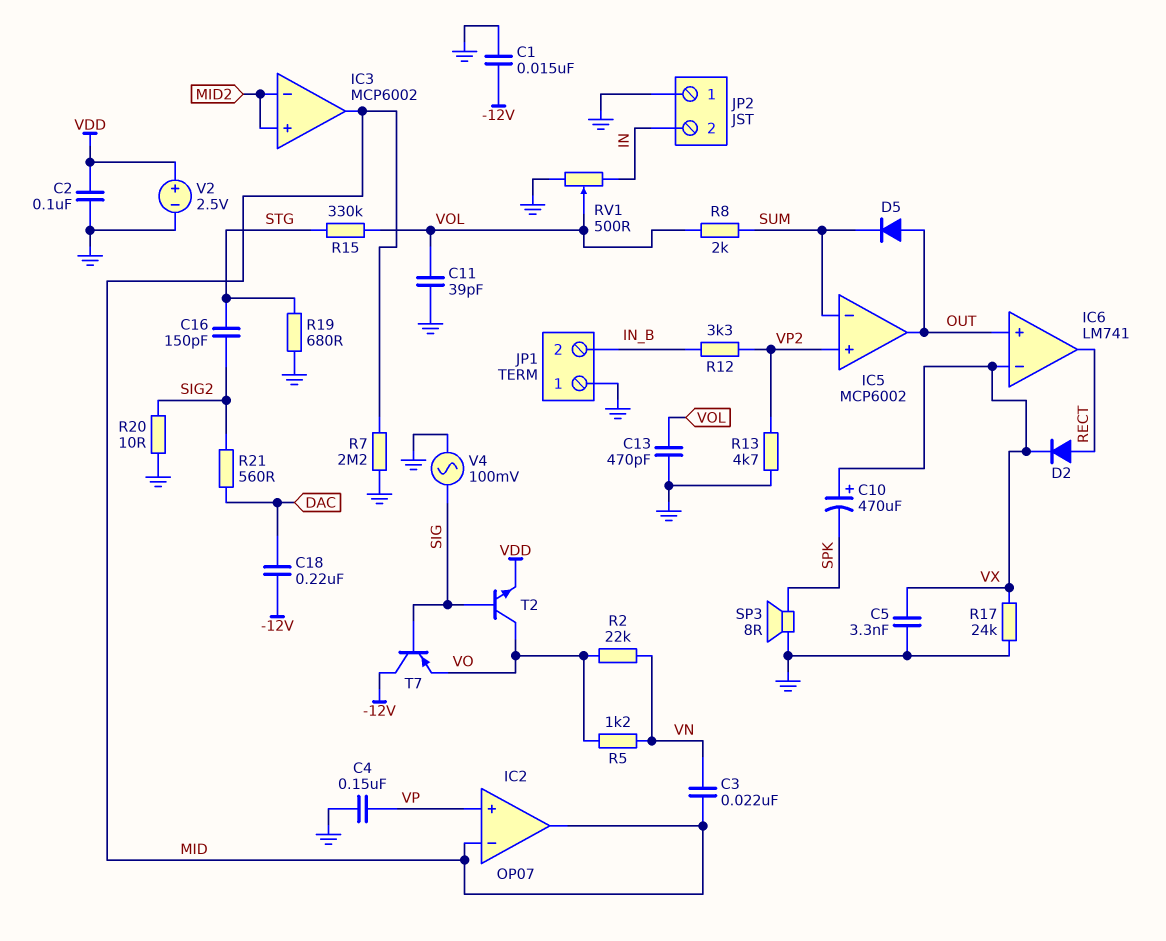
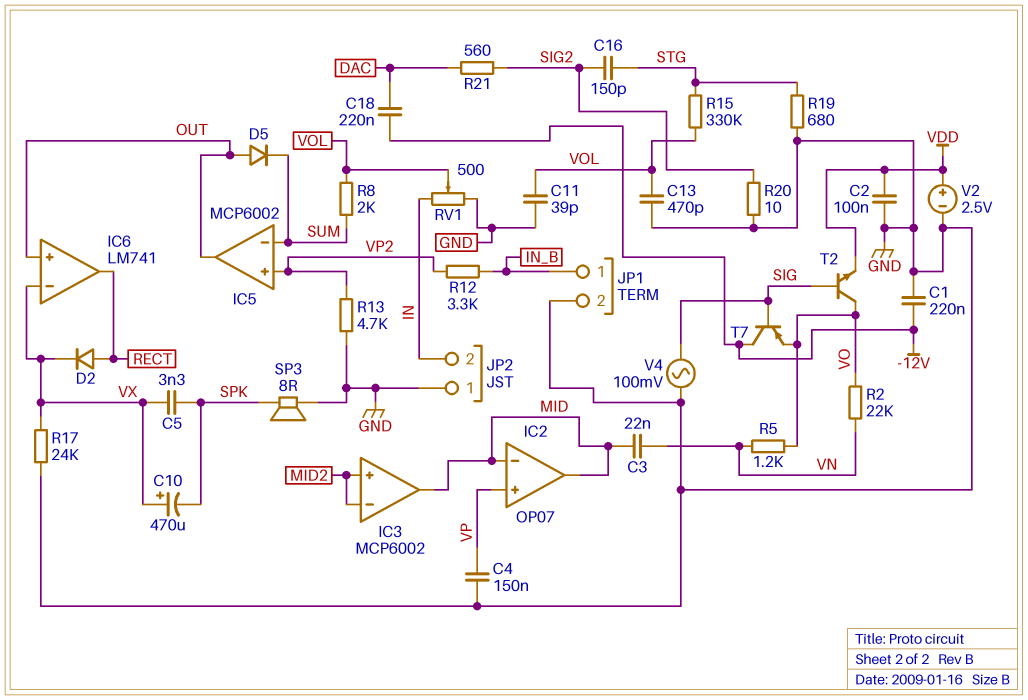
C1: 15nF (-12V, GND) -> 220nF (-12V, GND)
C5: 3.3nF (GND, VX) -> 3.3nF (SPK, VX)
JP1 pin 1: GND -> IN_B
JP1 pin 2: IN_B -> GND
R7: 2.2M (GND, MID) -> none

